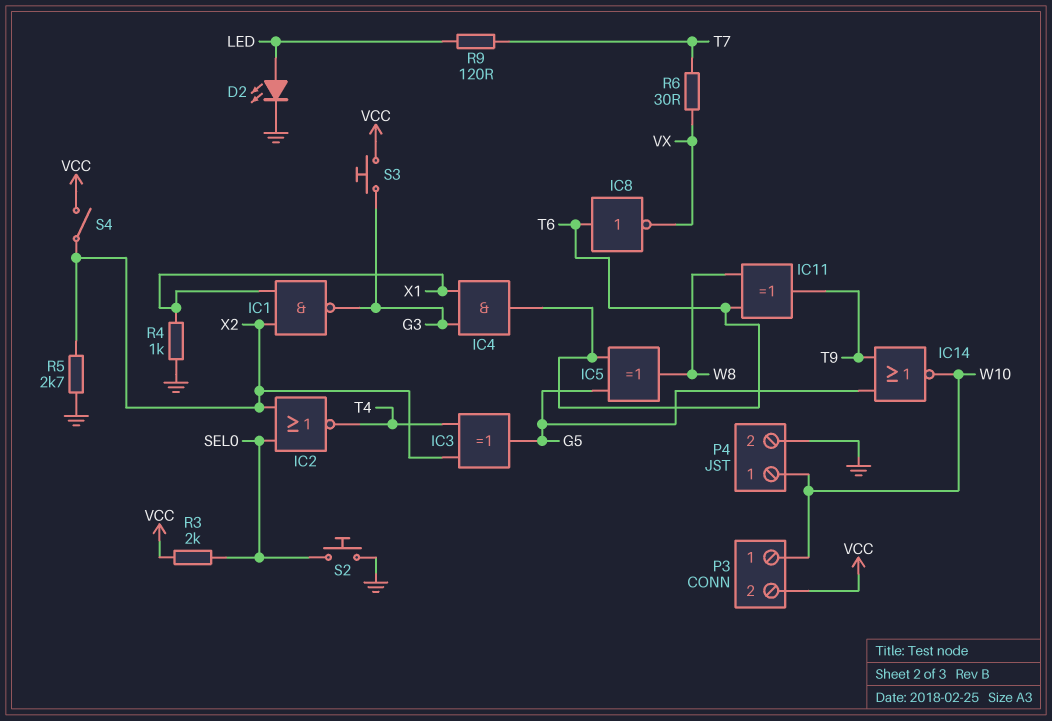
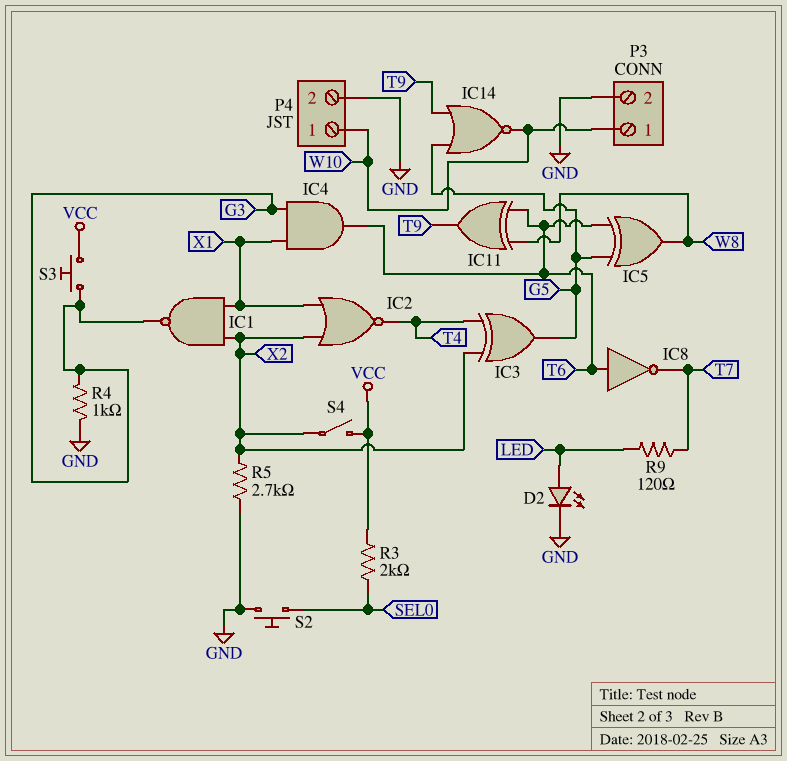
IC2: NOR (in SEL0, in X2, out T4) -> NOR (in X1, in X2, out T4)
IC8: NOT (in T6, out VX) -> NOT (in T6, out T7)
P3 pin 2: VCC -> GND
R4: 1k (GND, X1) -> 1k (G3, GND)
R6: 30 (T7, VX) -> none

